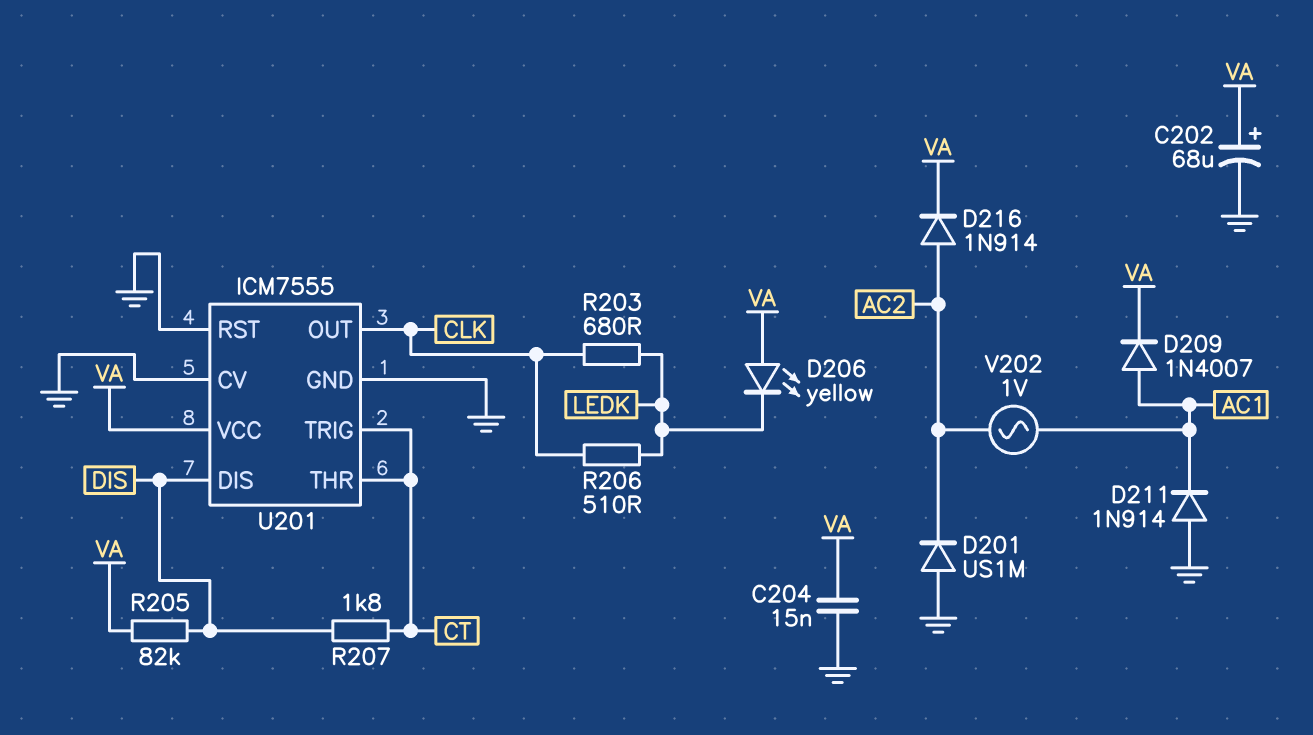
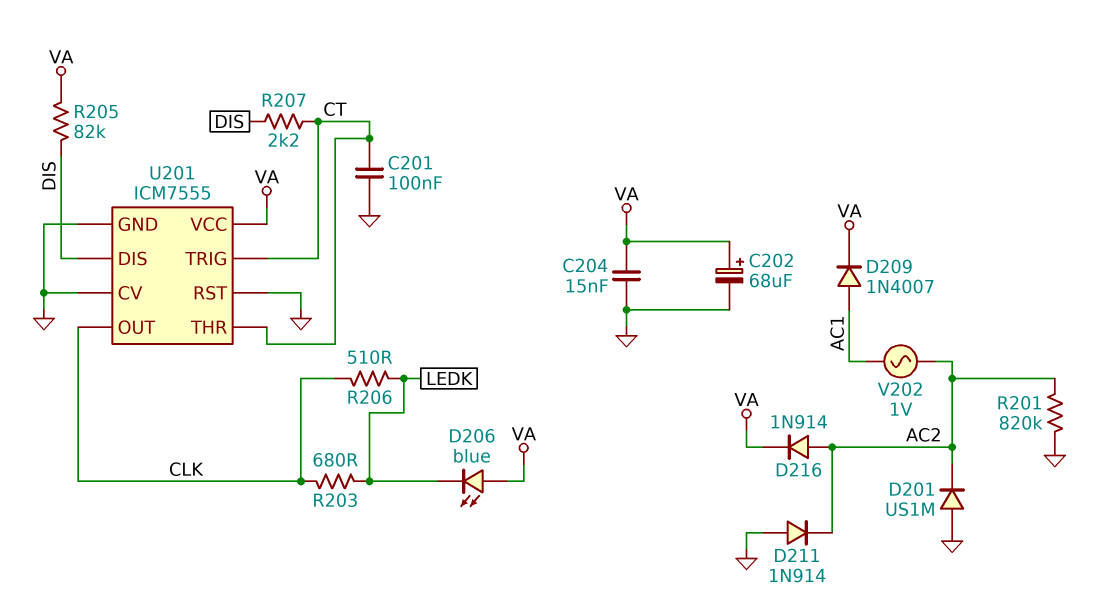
C201: none -> 100nF (CT, GND)
D206: LED yellow (A VA, K LEDK) -> LED blue (A VA, K LEDK)
D211: diode 1N914 (A GND, K AC1) -> diode 1N914 (A GND, K AC2)
R201: none -> 820k (AC2, GND)
R207: 1.8k (CT, DIS) -> 2.2k (CT, DIS)

